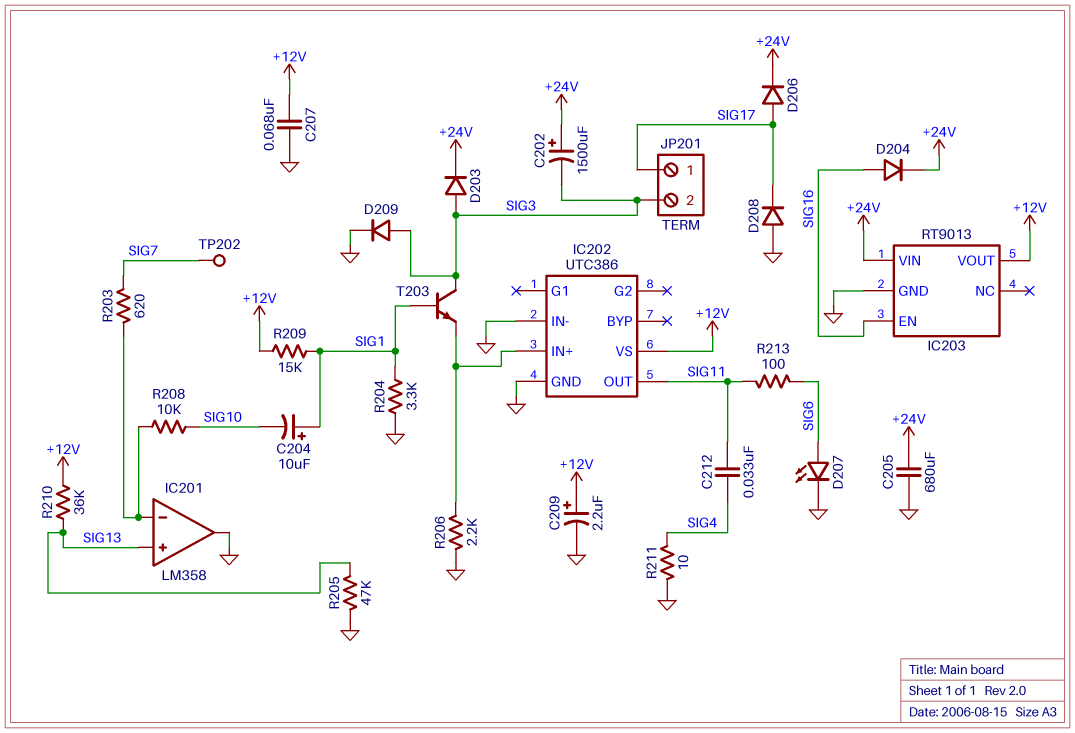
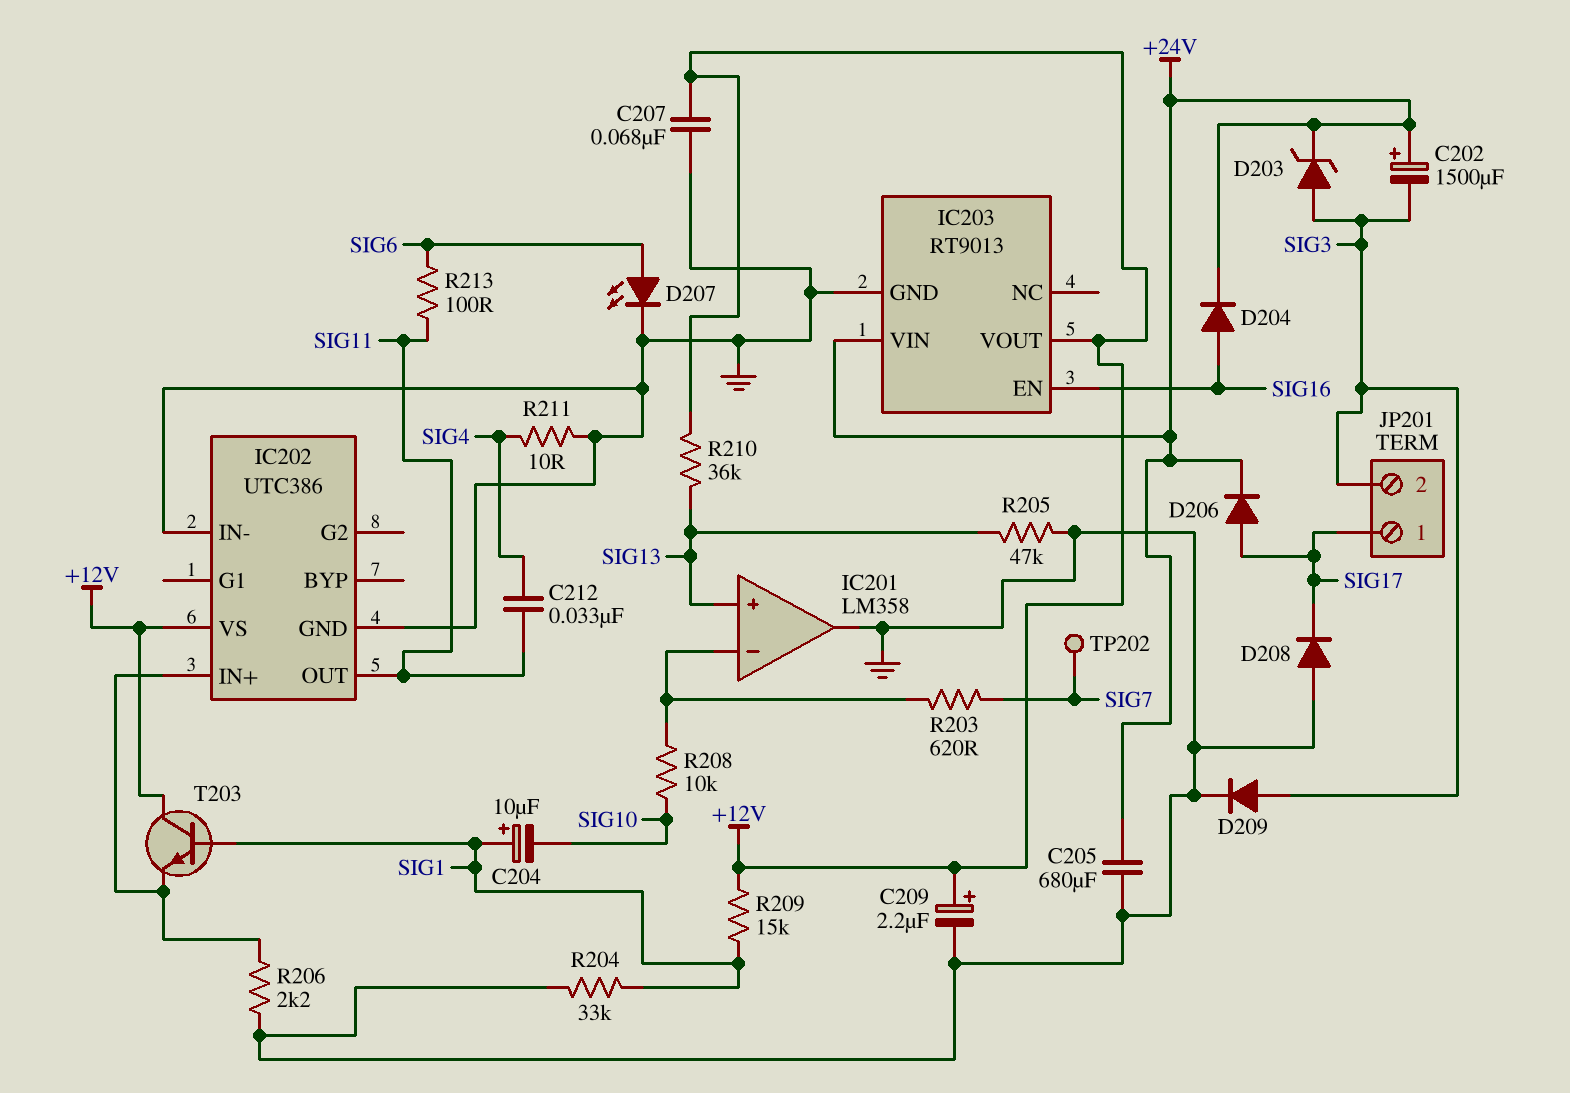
D203: diode (A SIG3, K +24V) -> zener (A SIG3, K +24V)
R204: 3.3k (GND, SIG1) -> 33k (GND, SIG1)
T203: NPN (B SIG1, C SIG3, E IC202/IN+) -> NPN (B SIG1, C +12V, E IC202/IN+)

